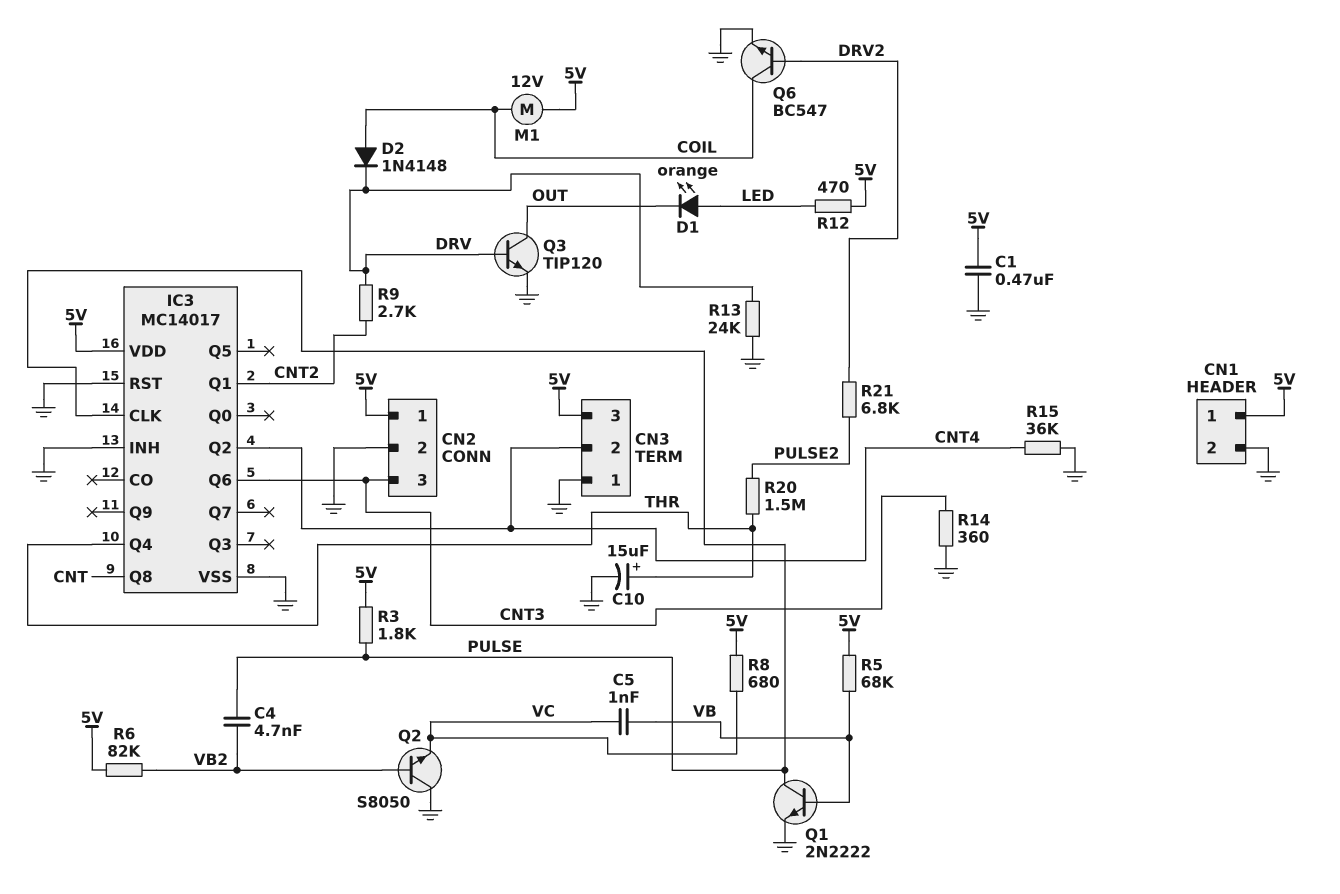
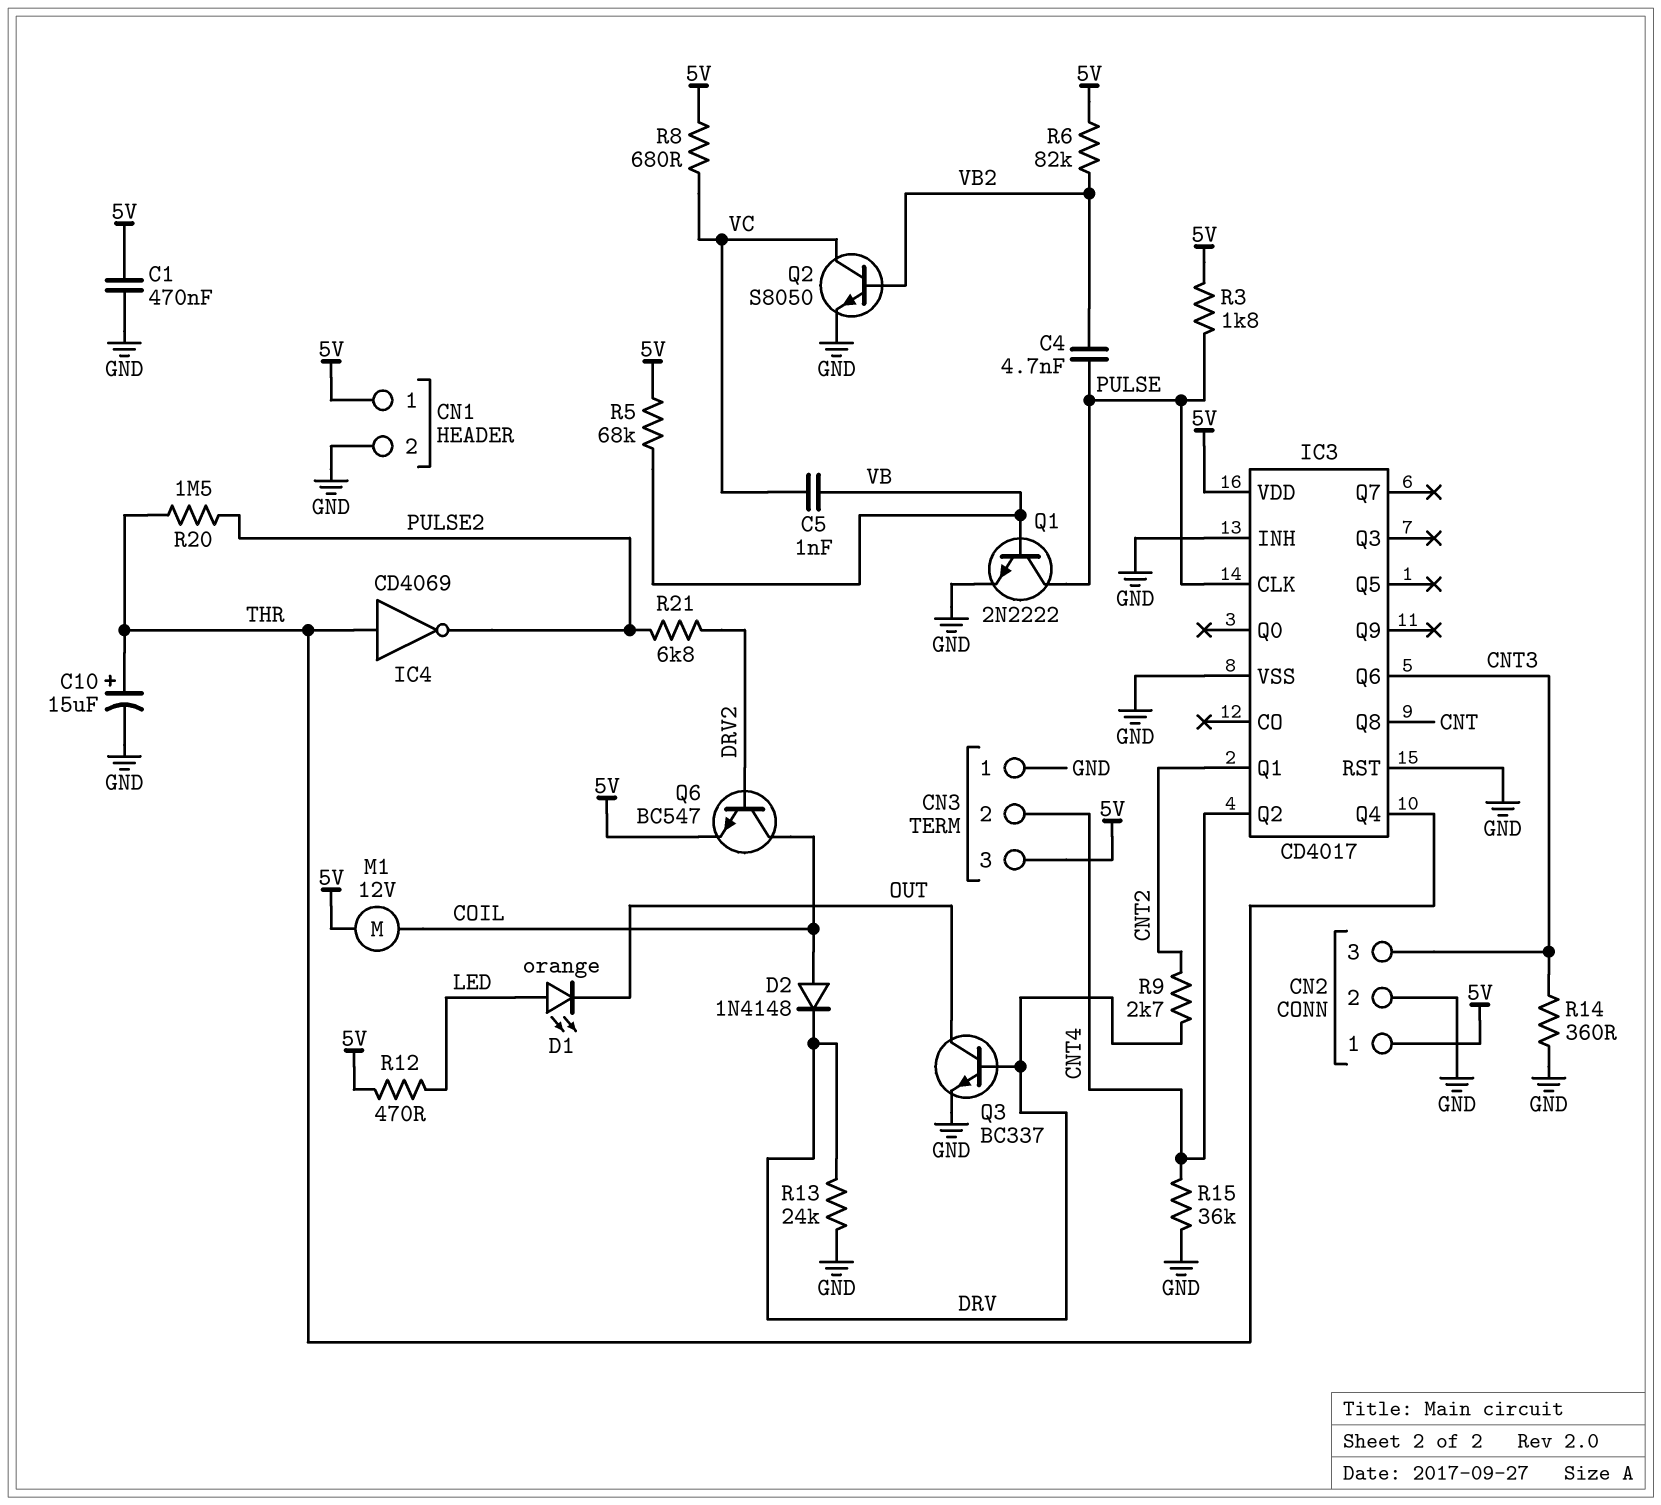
IC3: MC14017 -> CD4017
IC4: none -> NOT CD4069 (in THR, out PULSE2)
Q2: NPN S8050 (B VB2, C GND, E VC) -> NPN S8050 (B VB2, C VC, E GND)
Q3: NPN TIP120 (B DRV, C OUT, E GND) -> NPN BC337 (B DRV, C OUT, E GND)
Q6: NPN BC547 (B DRV2, C COIL, E GND) -> NPN BC547 (B DRV2, C COIL, E 5V)

